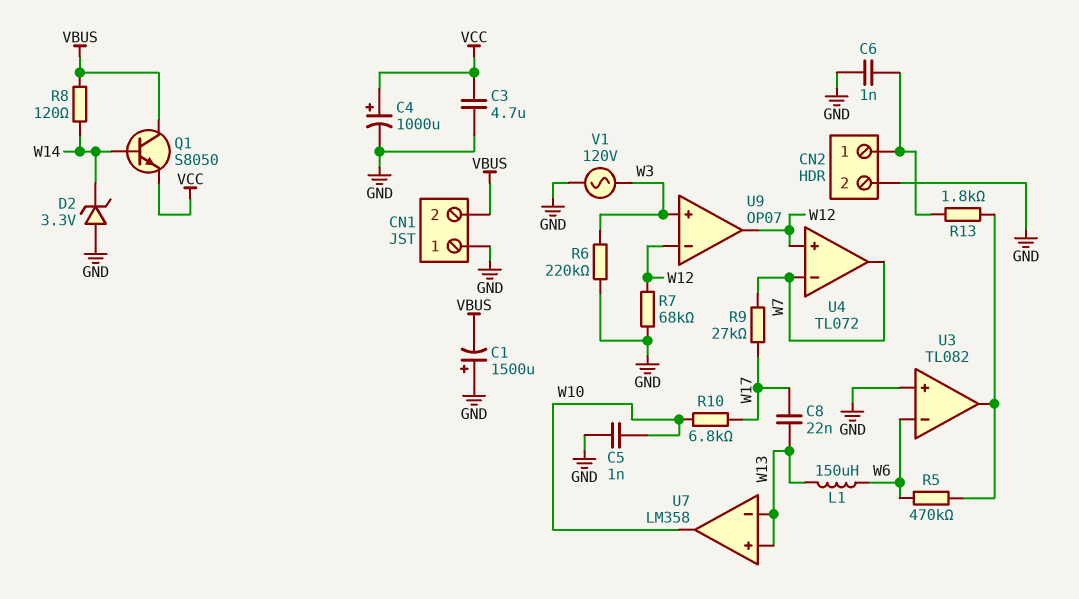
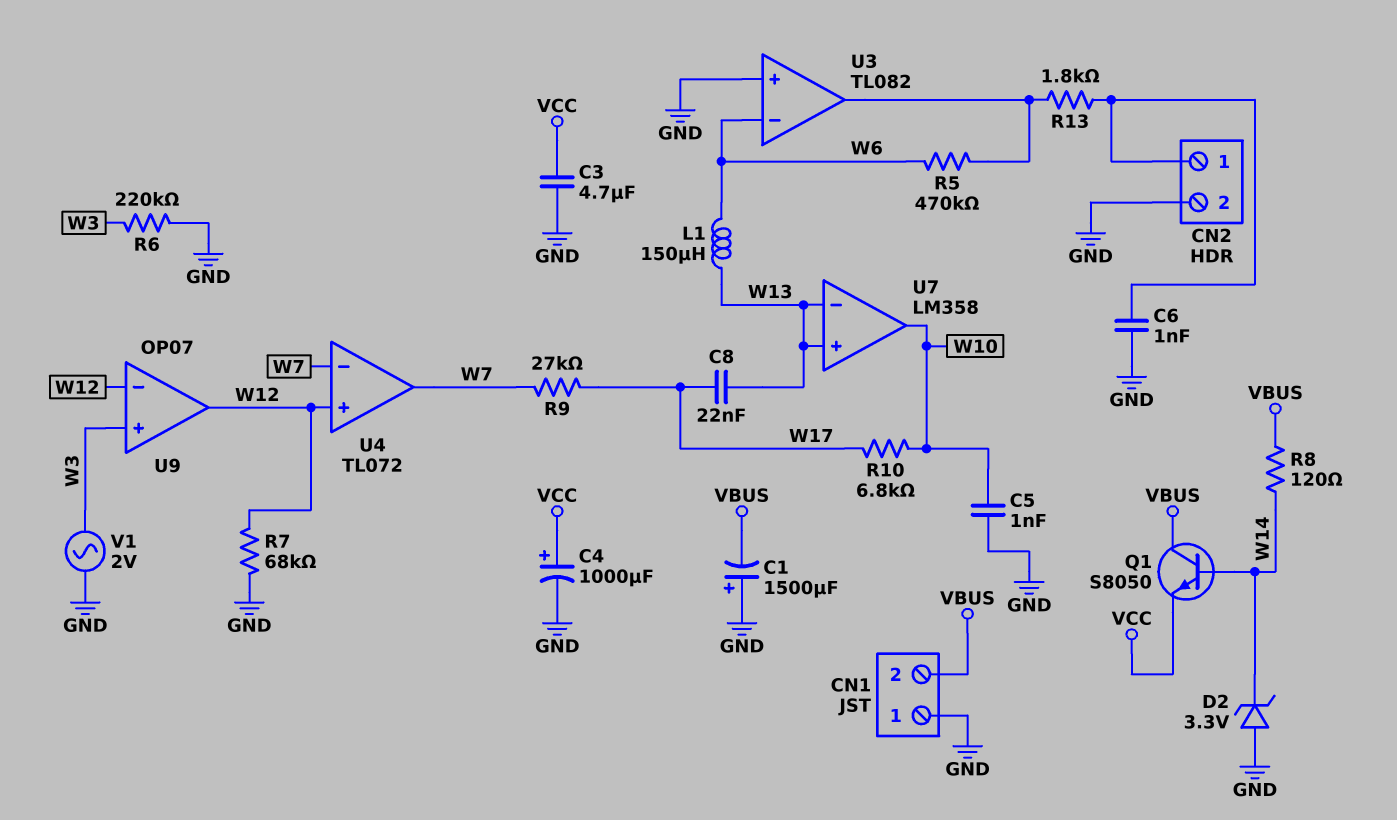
V1: AC 120V (GND, W3) -> AC 2V (GND, W3)

